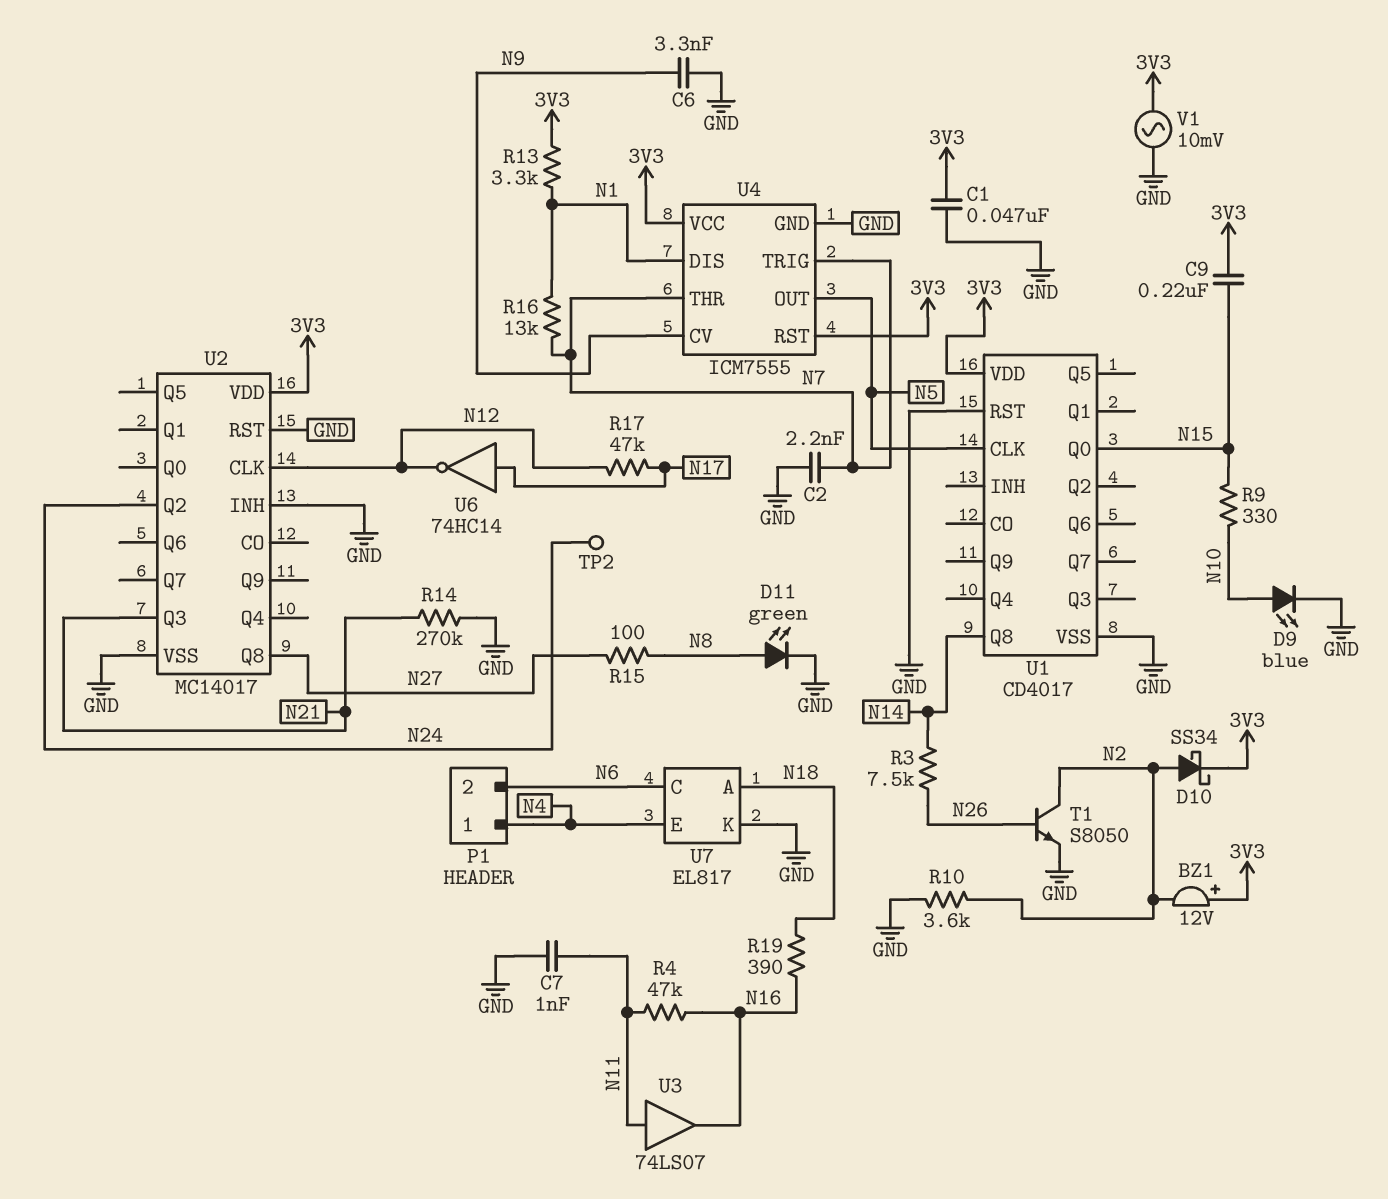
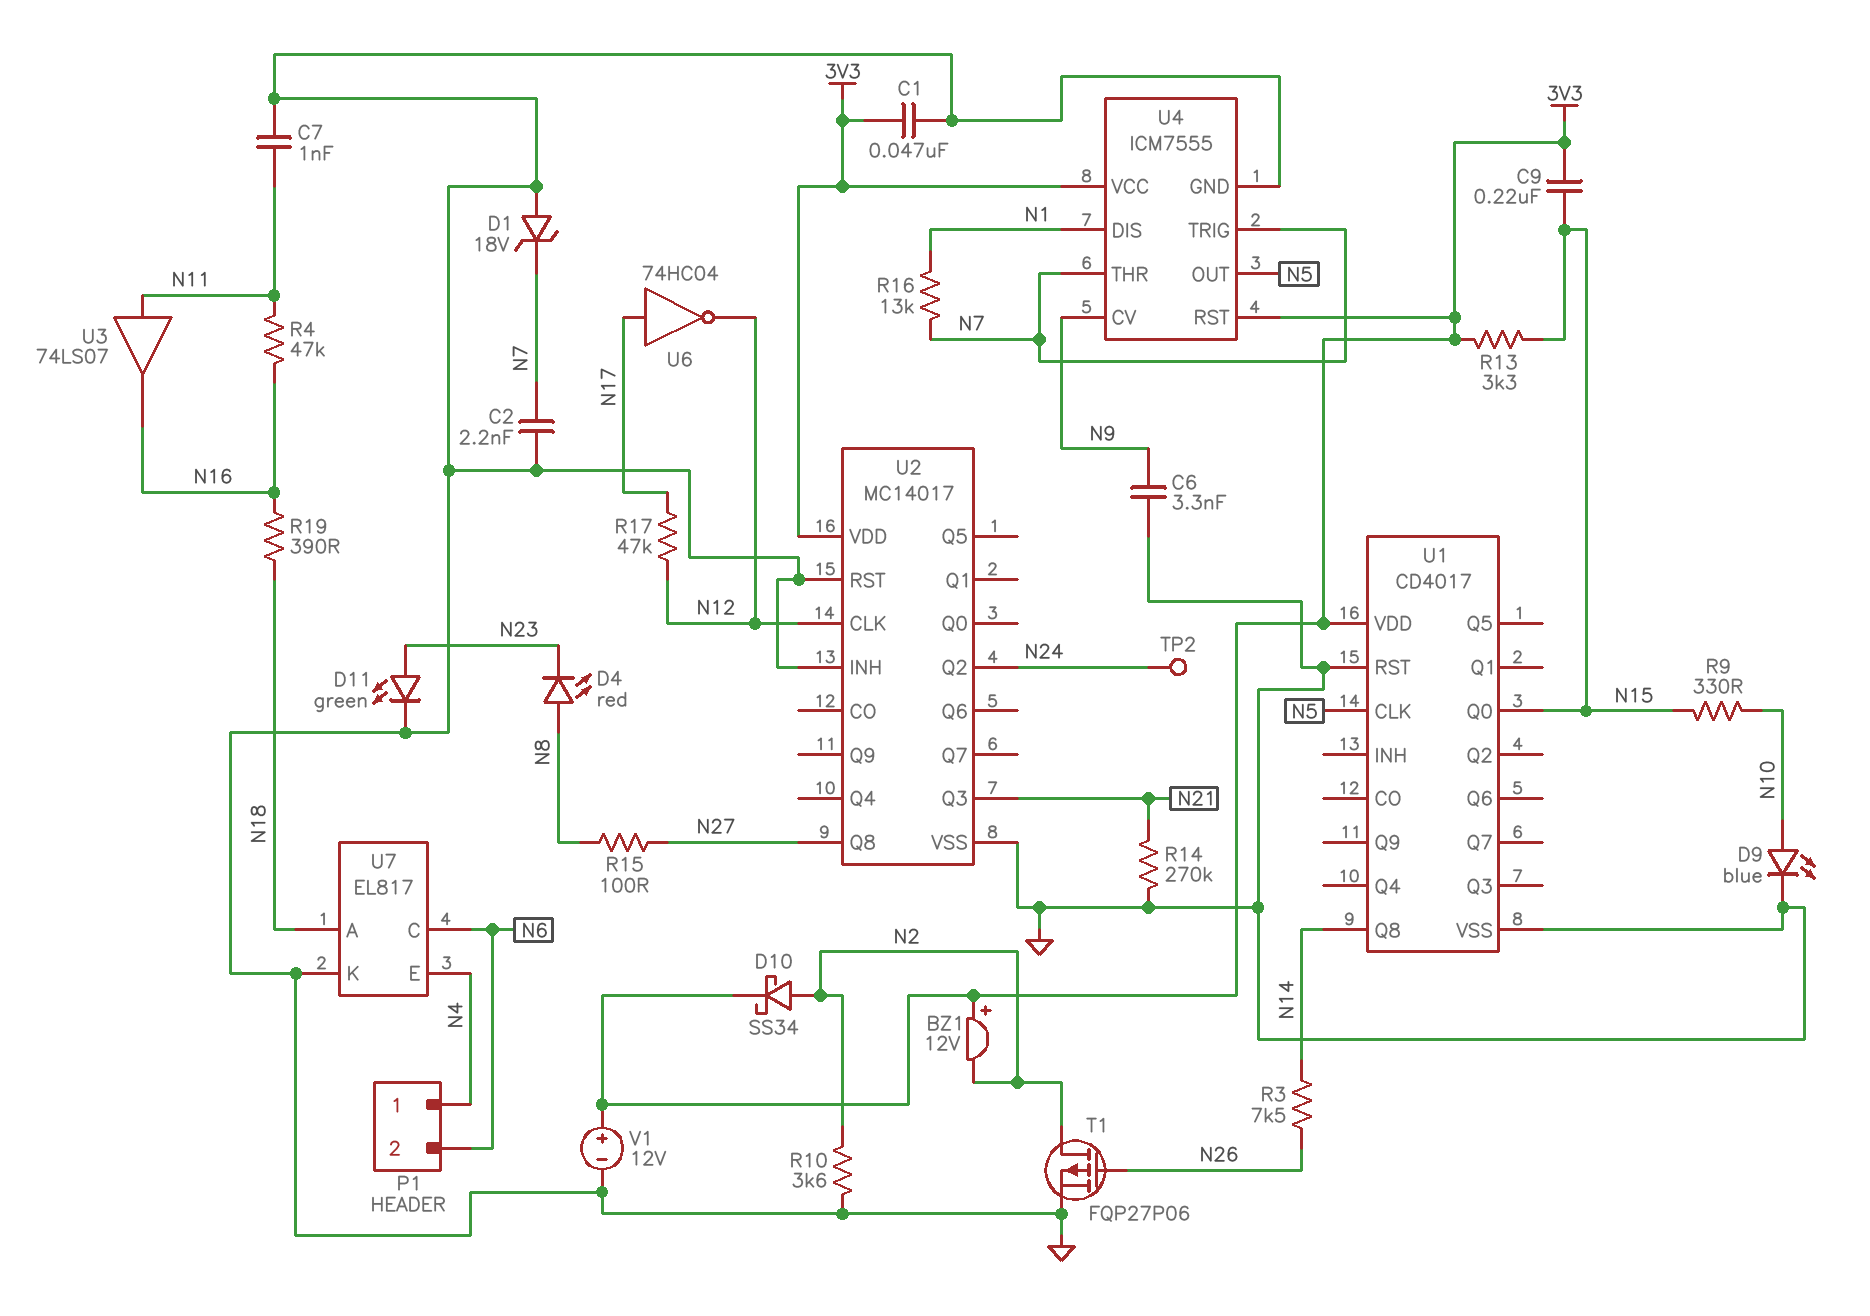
D1: none -> zener 18V (A GND, K N7)
D4: none -> LED red (A N8, K N23)
D11: LED green (A N8, K GND) -> LED green (A N23, K GND)
R13: 3.3k (3V3, N1) -> 3.3k (3V3, N15)
T1: NPN S8050 (B N26, C N2, E GND) -> PMOS FQP27P06 (G N26, D N2, S GND)
U6: NOT 74HC14 (in N17, out N12) -> NOT 74HC04 (in N17, out N12)
V1: AC 10mV (3V3, GND) -> 12V (plus 3V3, minus GND)

